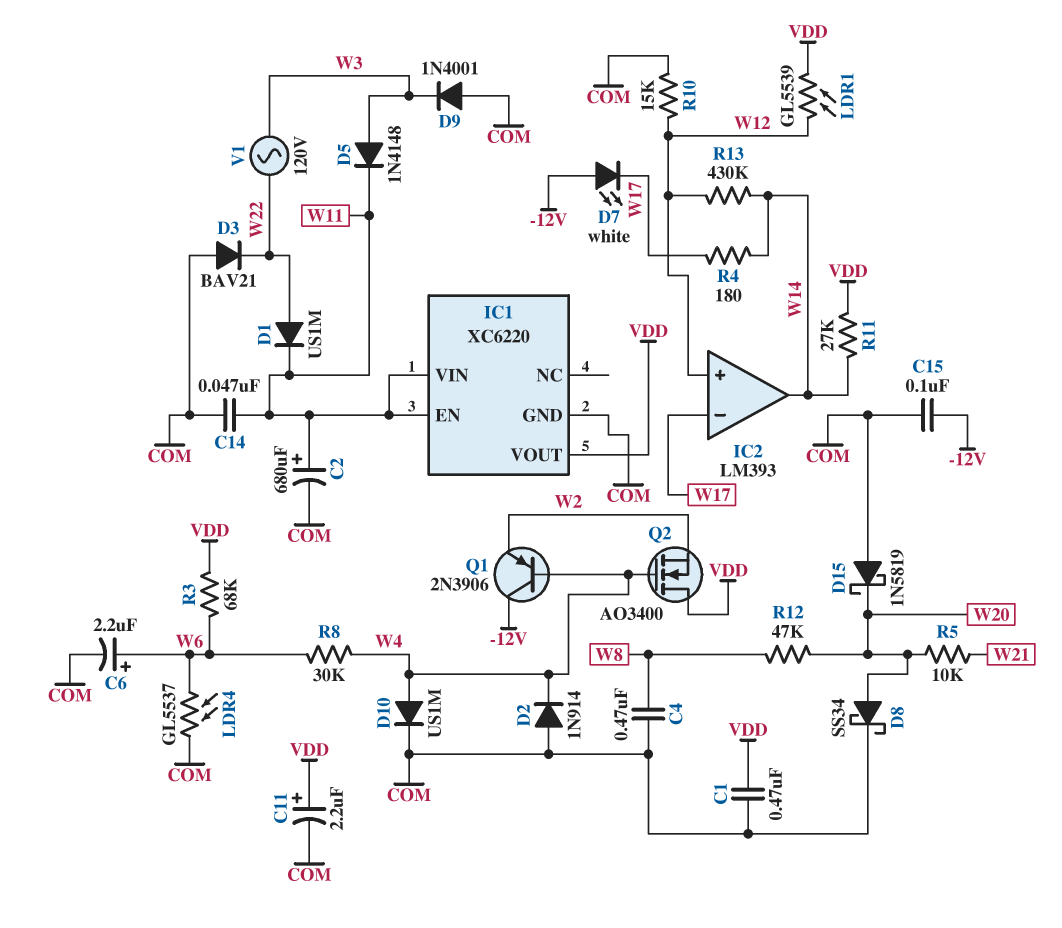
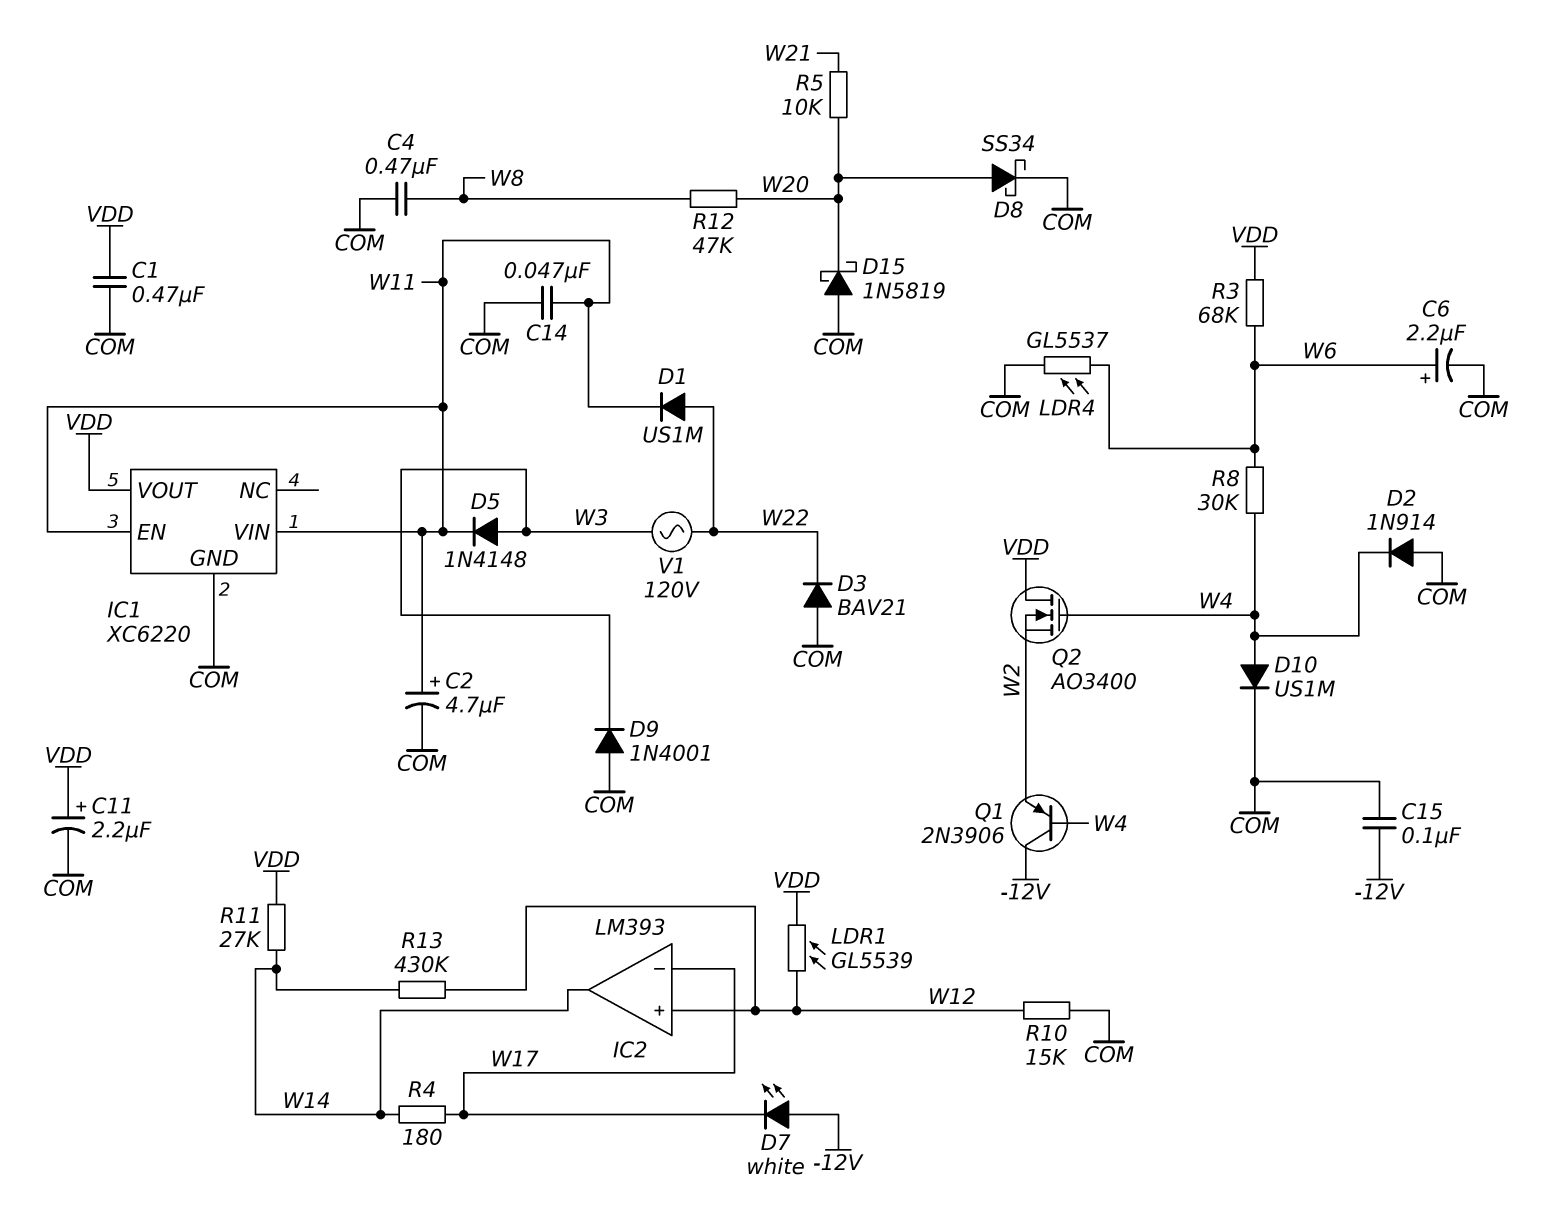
C2: 680uF (plus W11, minus COM) -> 4.7uF (plus W11, minus COM)

